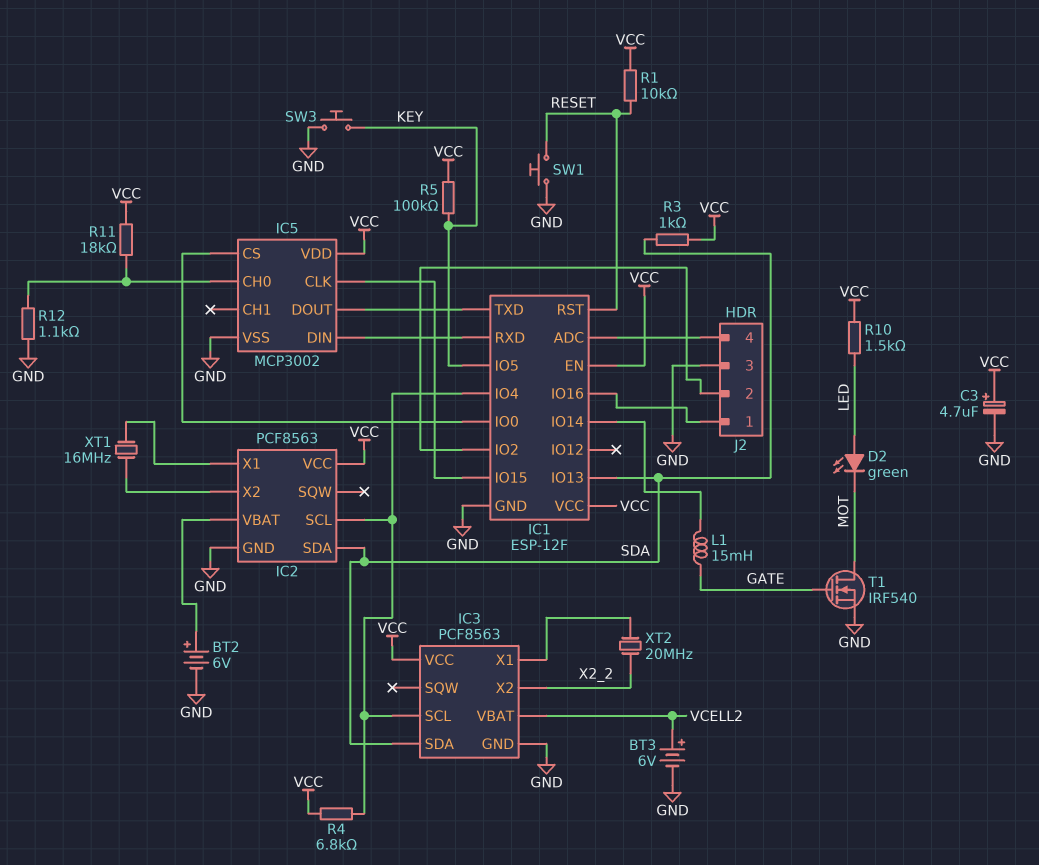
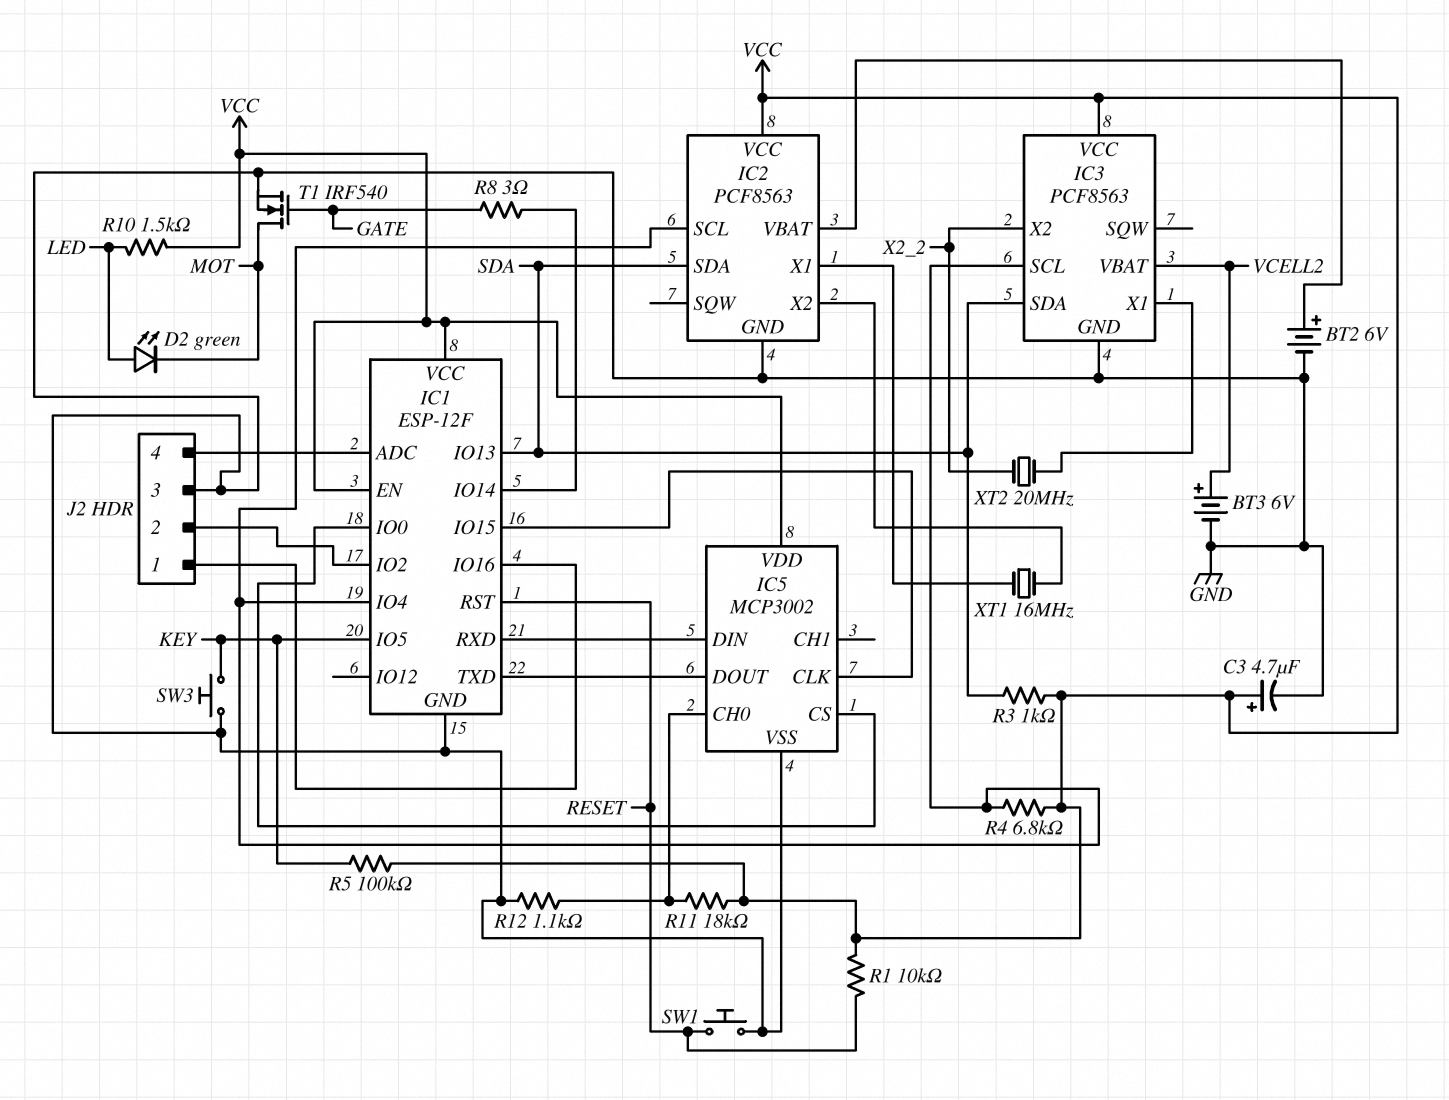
L1: 15mH (GATE, IC1/IO14) -> none
R8: none -> 3 (GATE, IC1/IO14)

